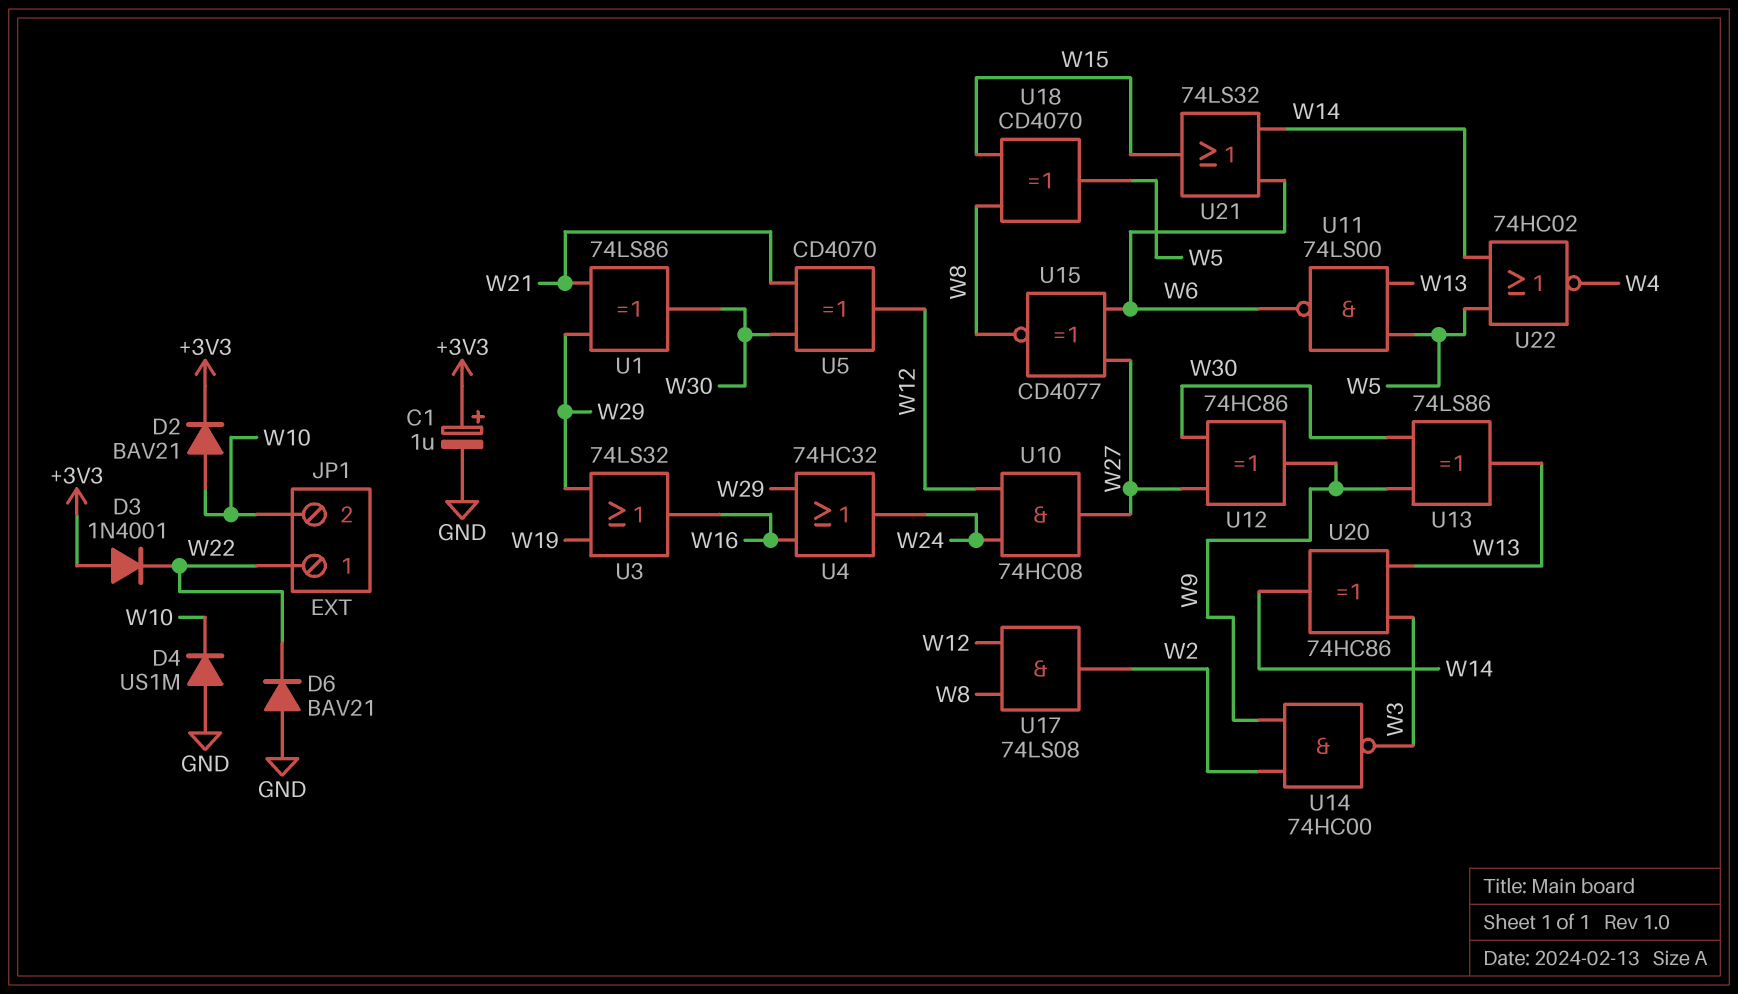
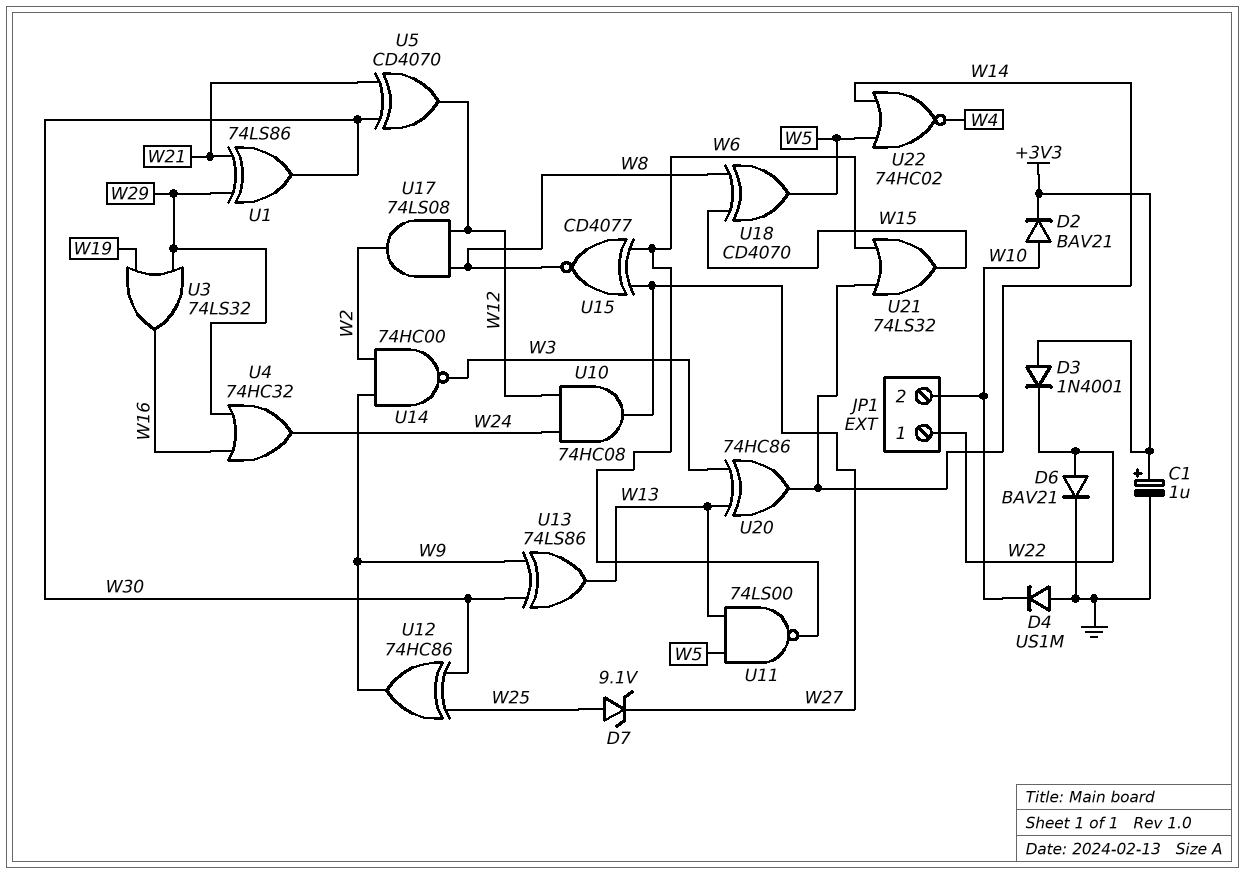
D6: diode BAV21 (A GND, K W22) -> diode BAV21 (A W22, K GND)
D7: none -> zener 9.1V (A W25, K W27)
U12: XOR 74HC86 (in W27, in W30, out W9) -> XOR 74HC86 (in W25, in W30, out W9)

